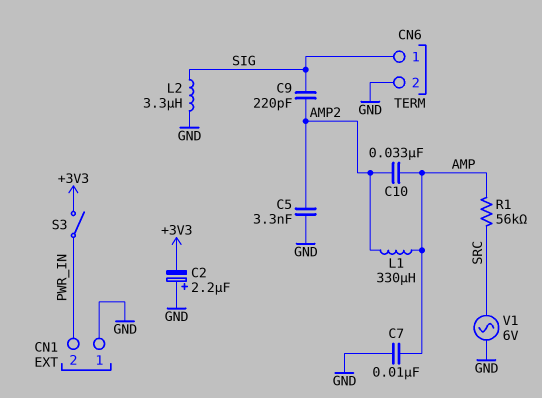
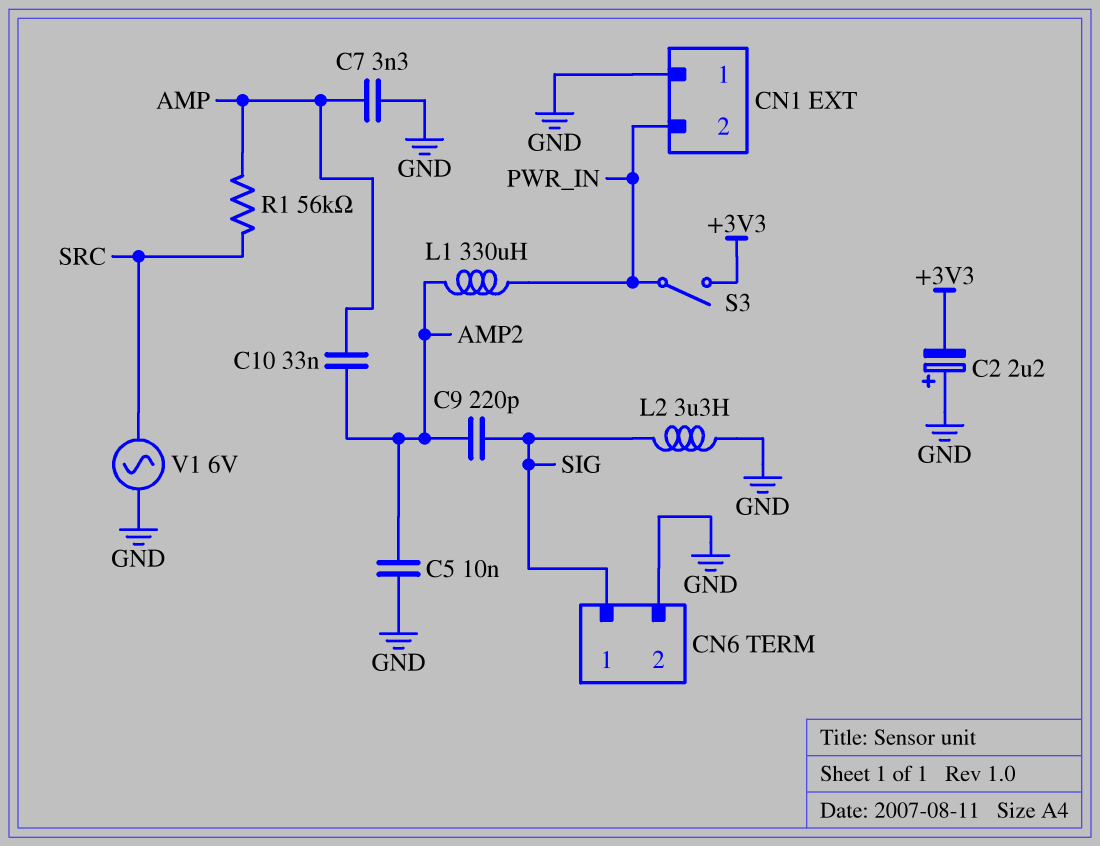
C5: 3.3nF (AMP2, GND) -> 10nF (AMP2, GND)
C7: 10nF (AMP, GND) -> 3.3nF (AMP, GND)
L1: 330uH (AMP, AMP2) -> 330uH (AMP2, PWR_IN)

